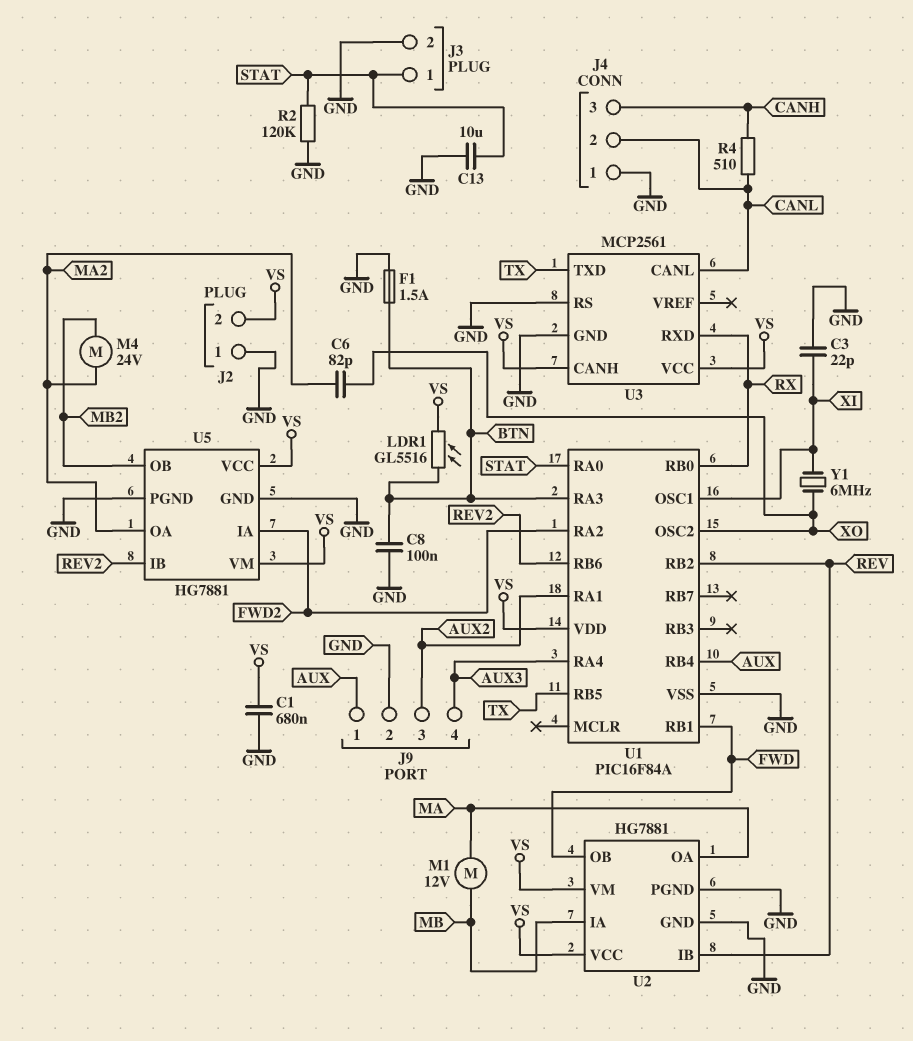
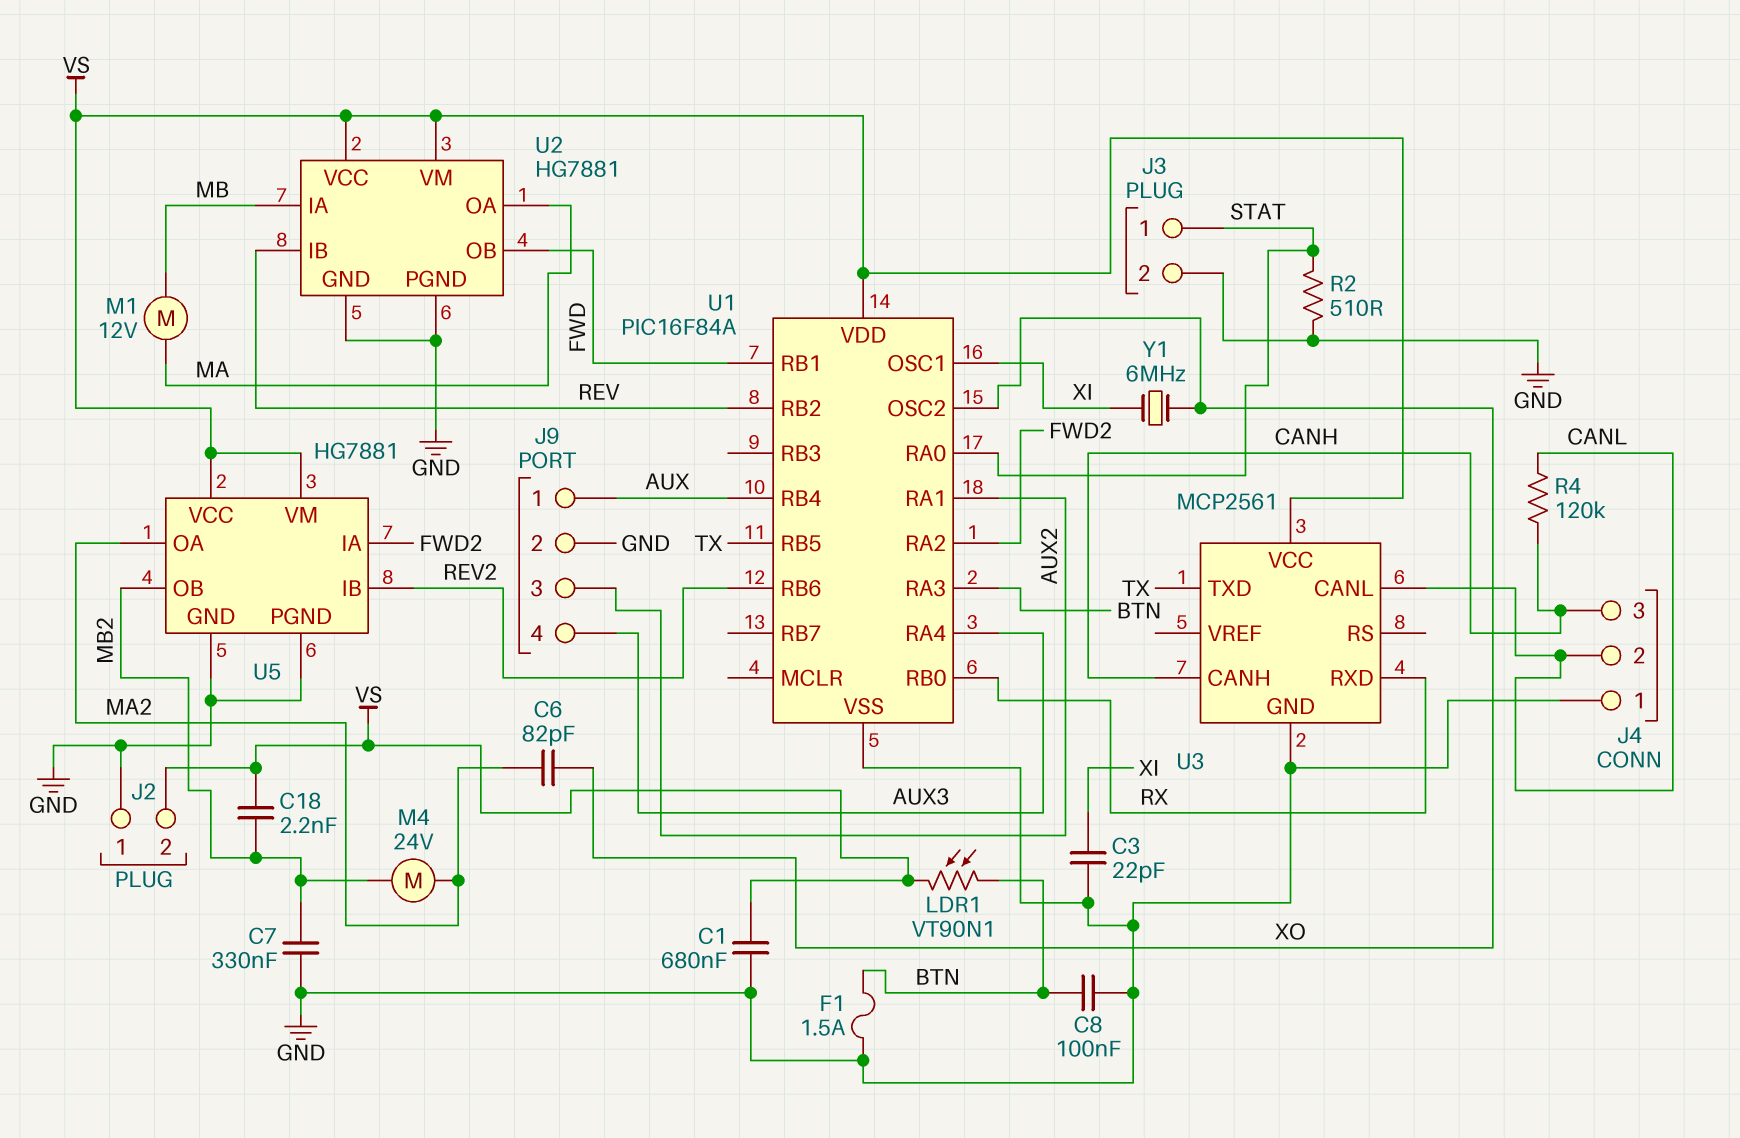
C7: none -> 330nF (GND, MB2)
C13: 10uF (GND, STAT) -> none
C18: none -> 2.2nF (MB2, VS)
LDR1: GL5516 (BTN, VS) -> VT90N1 (BTN, VS)
R2: 120k (GND, STAT) -> 510 (GND, STAT)
R4: 510 (CANH, CANL) -> 120k (CANH, CANL)
U3 pin CANH: VS -> CANH
U3 pin RS: GND -> none

